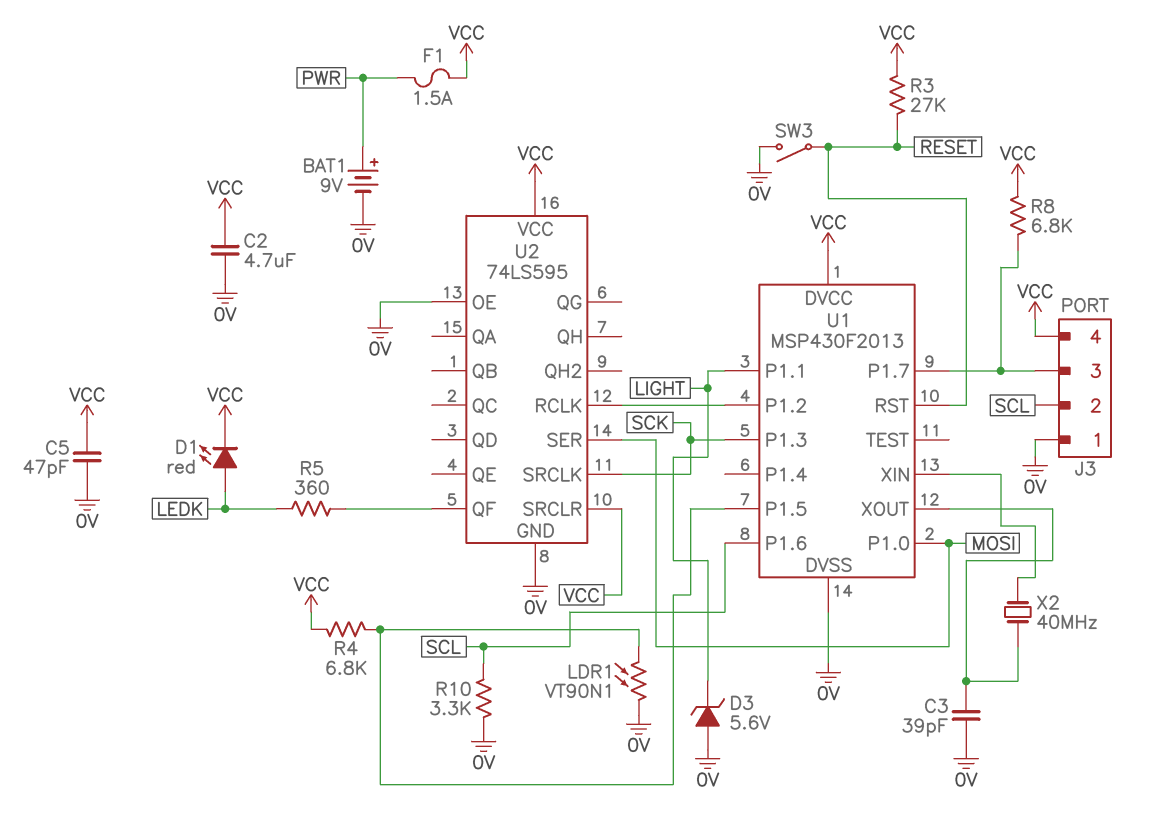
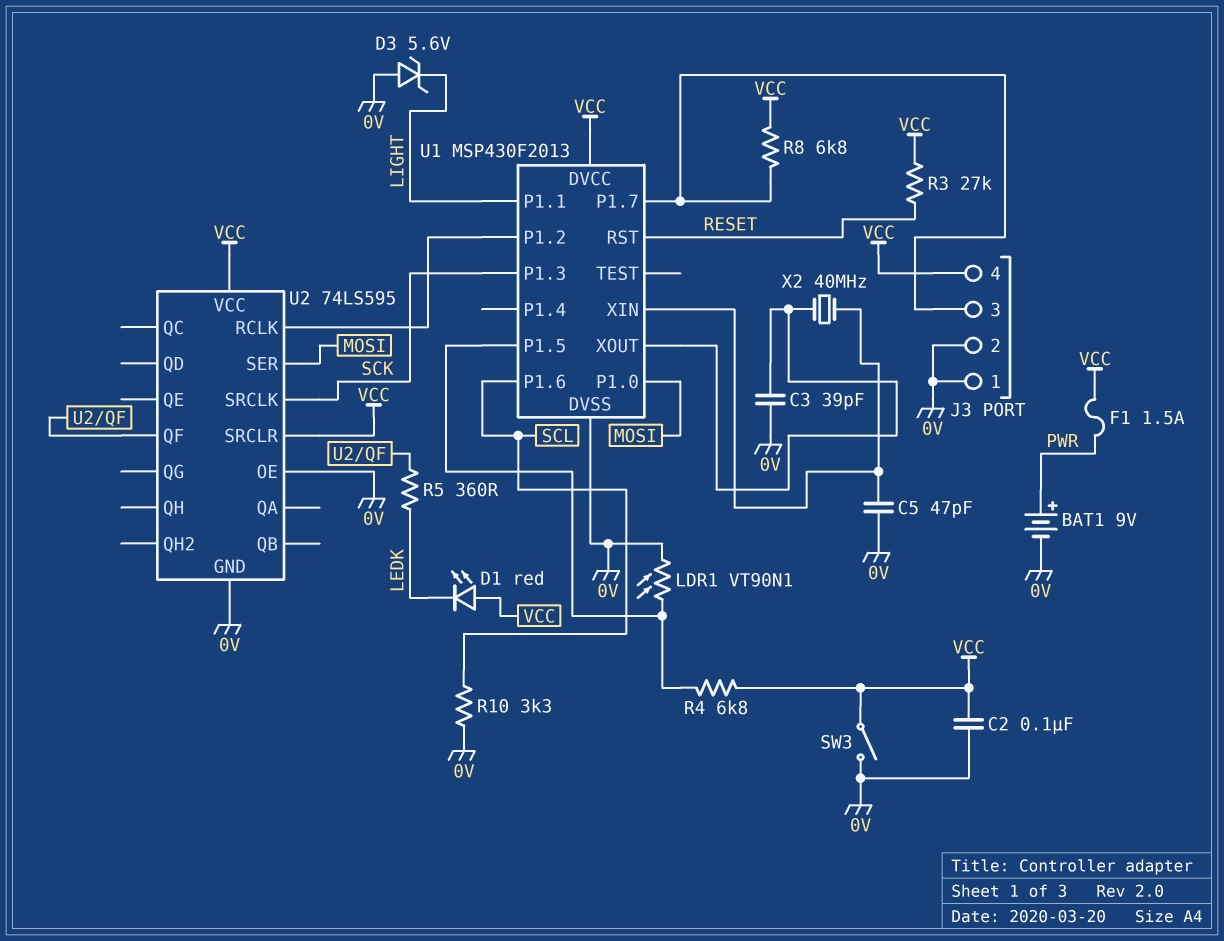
C2: 4.7uF (0V, VCC) -> 100nF (0V, VCC)
C5: 47pF (0V, VCC) -> 47pF (0V, U1/XIN)
D1: LED red (A LEDK, K VCC) -> LED red (A VCC, K LEDK)
J3 pin 2: SCL -> 0V
SW3: switch (0V, RESET) -> switch (0V, VCC)

